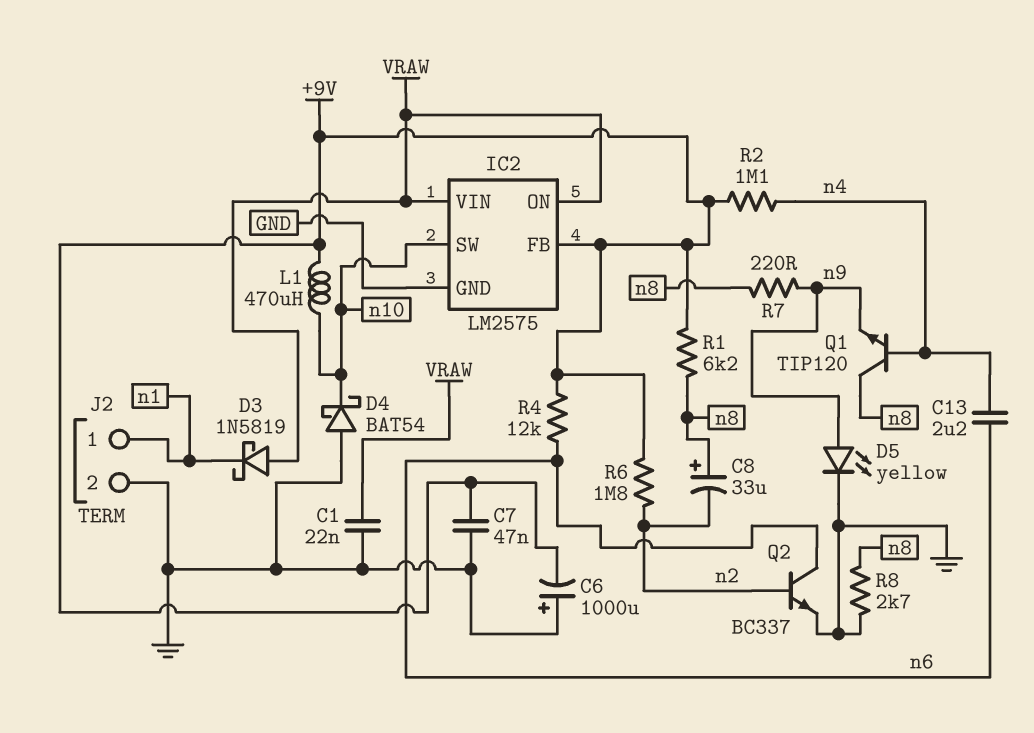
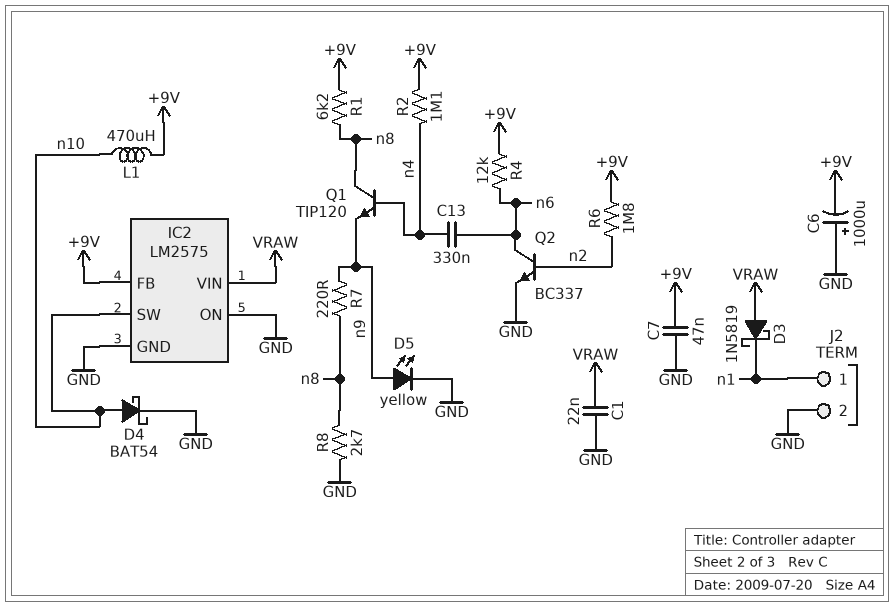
C8: 33uF (plus n8, minus n2) -> none
C13: 2.2uF (n4, n6) -> 330nF (n4, n6)
D4: schottky BAT54 (A GND, K n10) -> schottky BAT54 (A n10, K GND)
IC2 pin ON: VRAW -> GND

